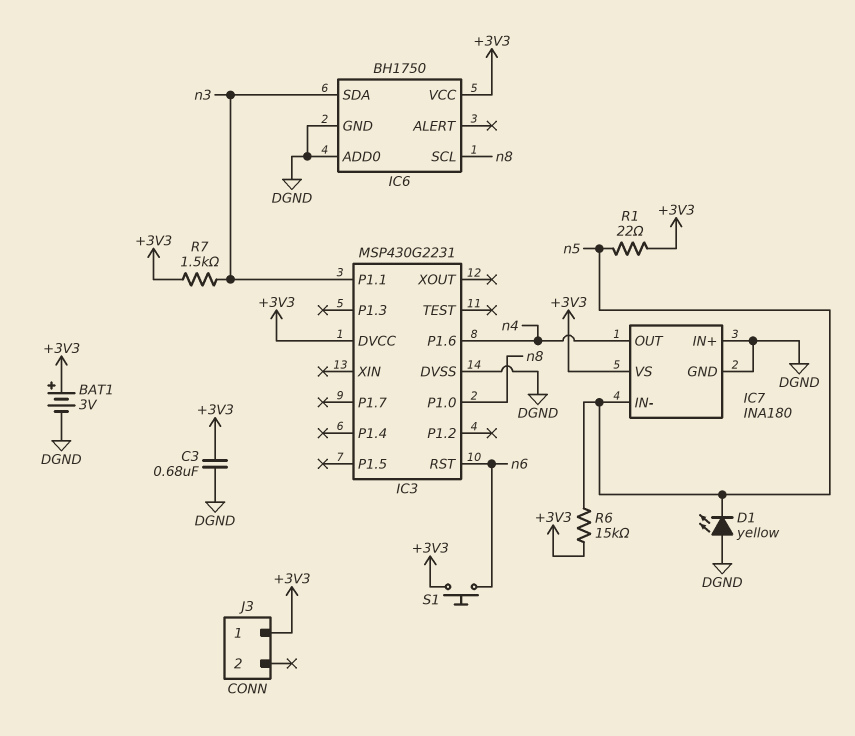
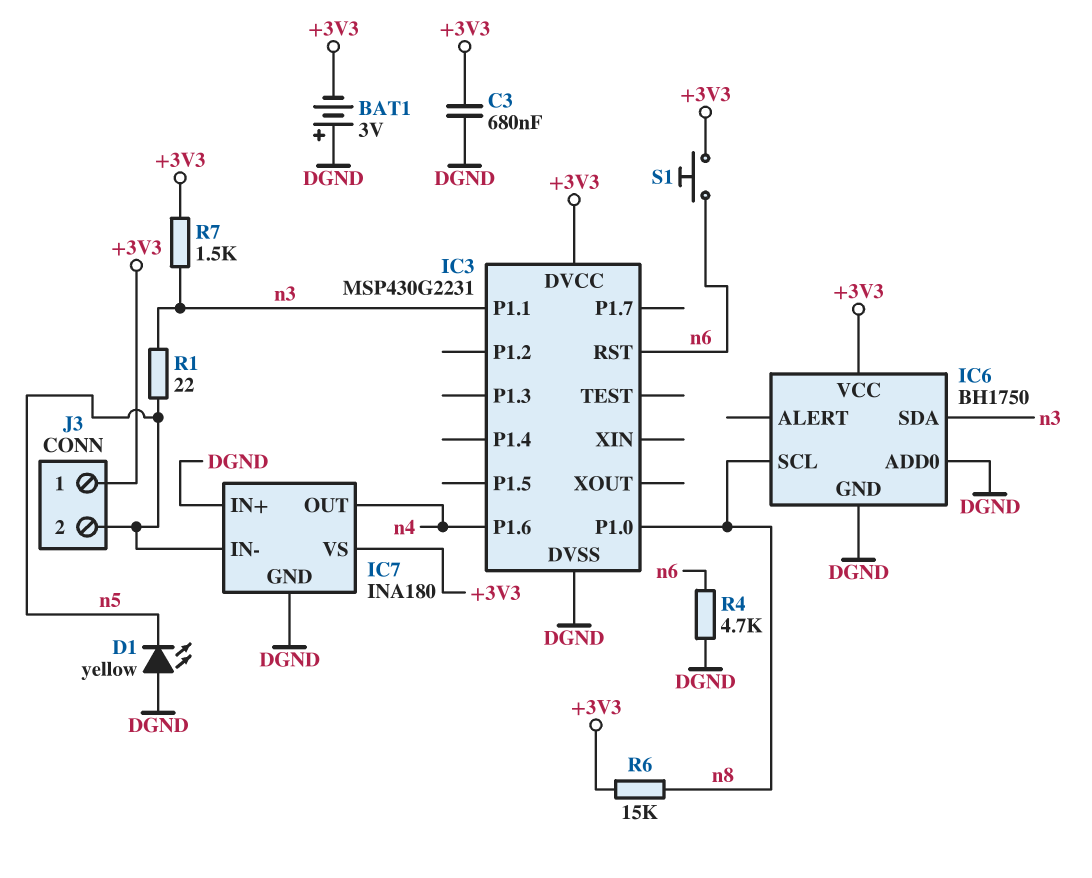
BAT1: 3V (plus +3V3, minus DGND) -> 3V (plus DGND, minus +3V3)
J3 pin 2: none -> n5
R1: 22 (+3V3, n5) -> 22 (n3, n5)
R4: none -> 4.7k (DGND, n6)
R6: 15k (+3V3, n5) -> 15k (+3V3, n8)

